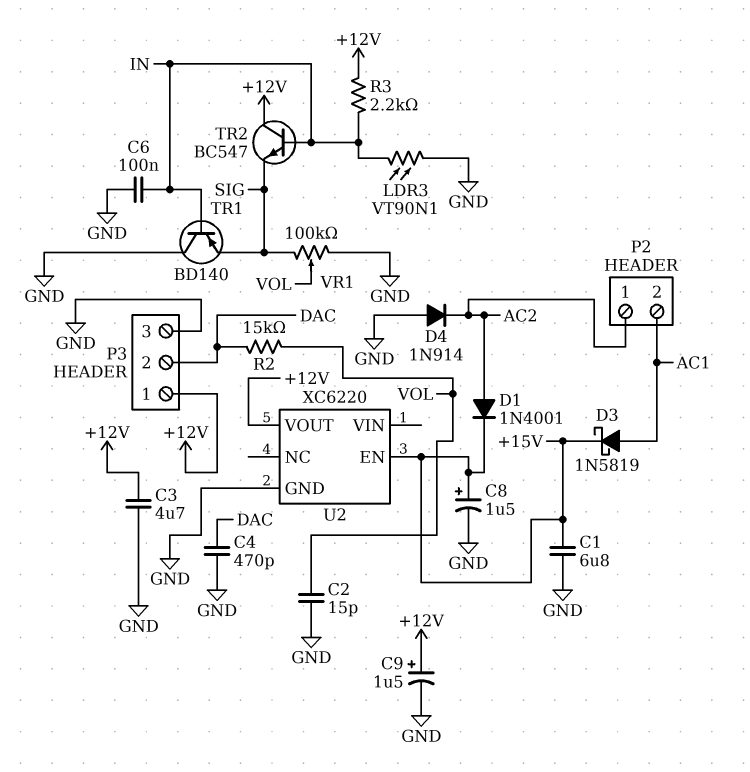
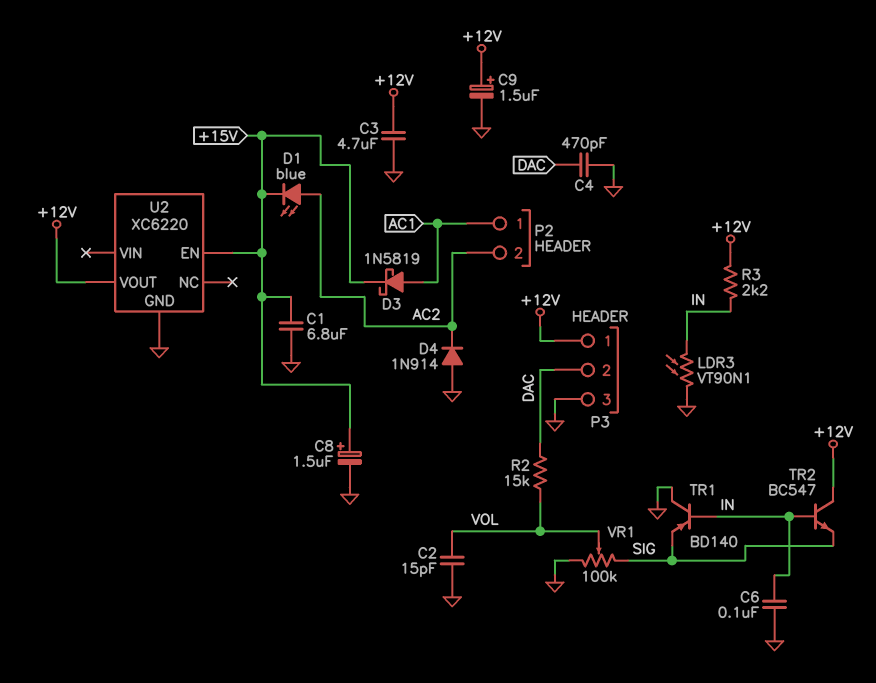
D1: diode 1N4001 (A AC2, K +15V) -> LED blue (A AC2, K +15V)
P2 pin 1: AC2 -> AC1
P2 pin 2: AC1 -> AC2

